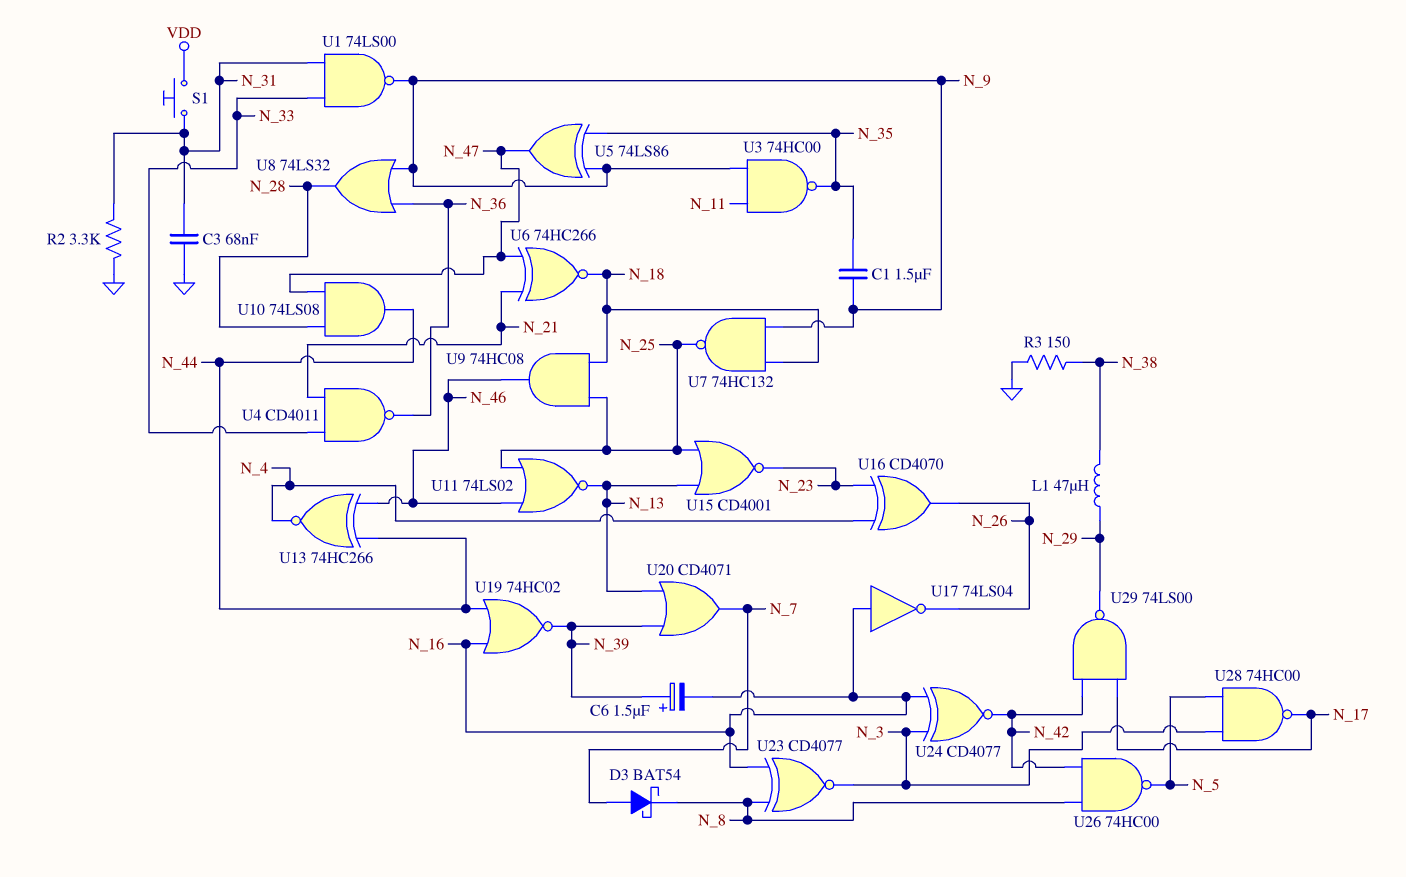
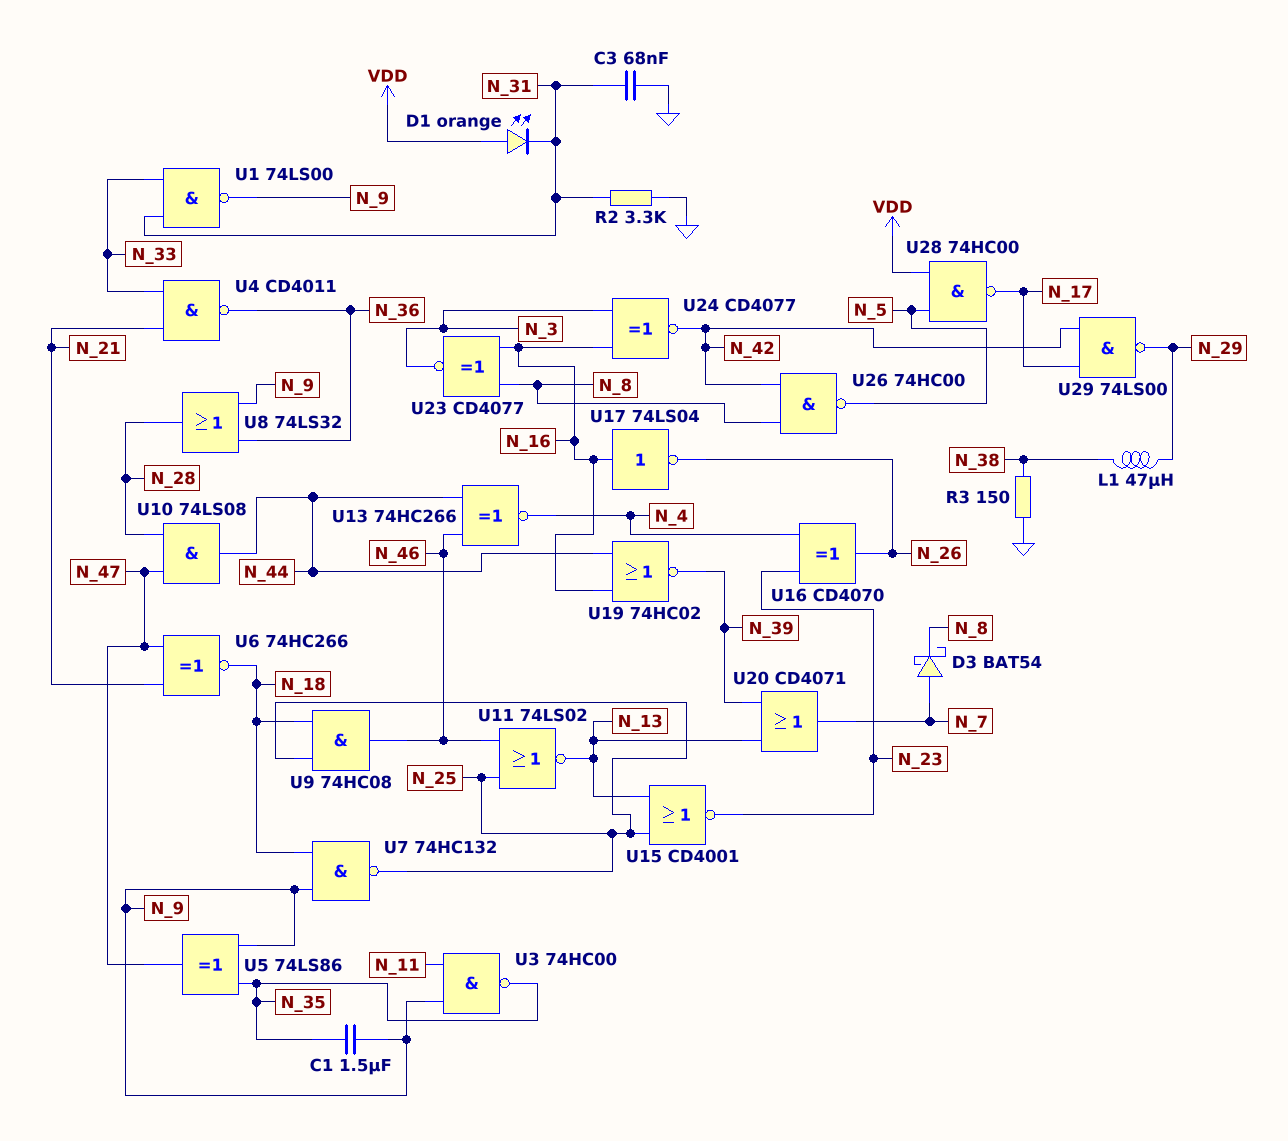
C6: 1.5uF (plus N_39, minus N_16) -> none
D1: none -> LED orange (A VDD, K N_31)
S1: button (N_31, VDD) -> none
U28: NAND 74HC00 (in N_3, in N_5, out N_17) -> NAND 74HC00 (in N_5, in VDD, out N_17)

